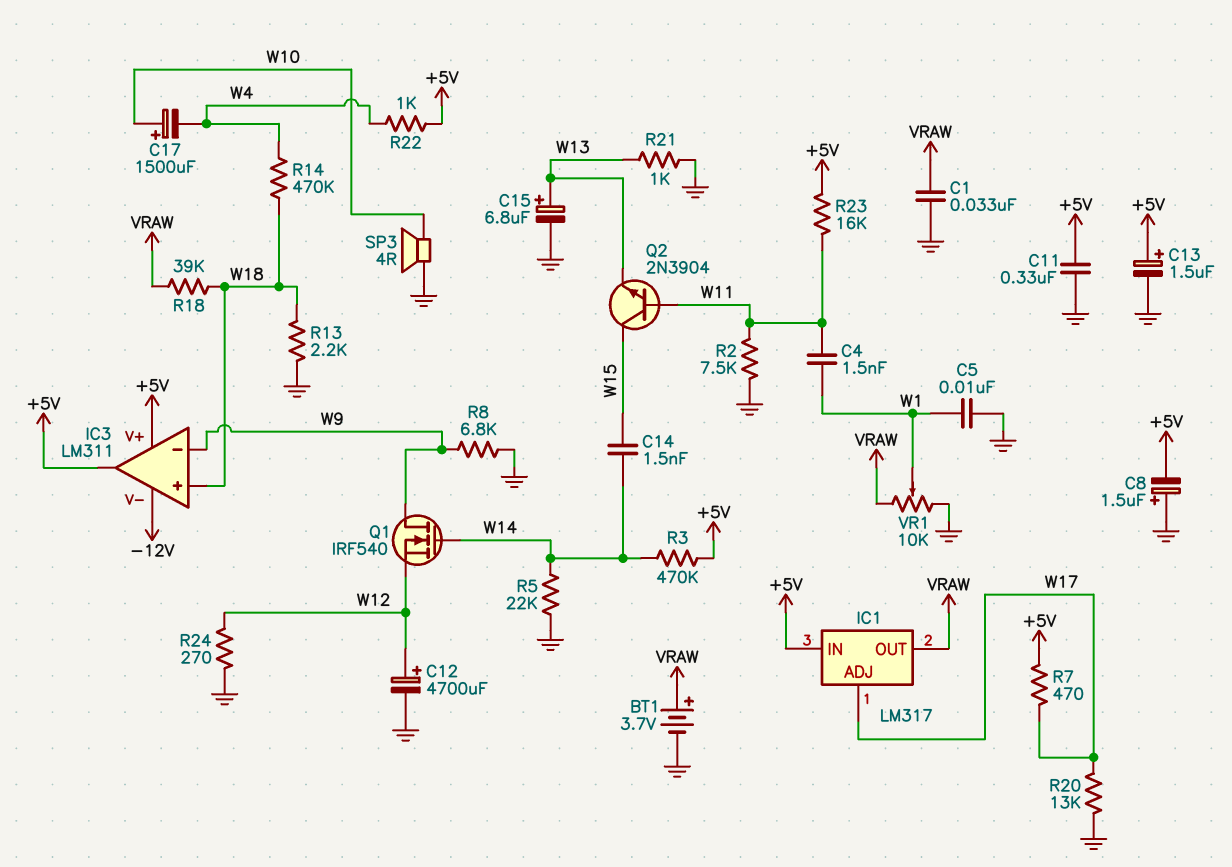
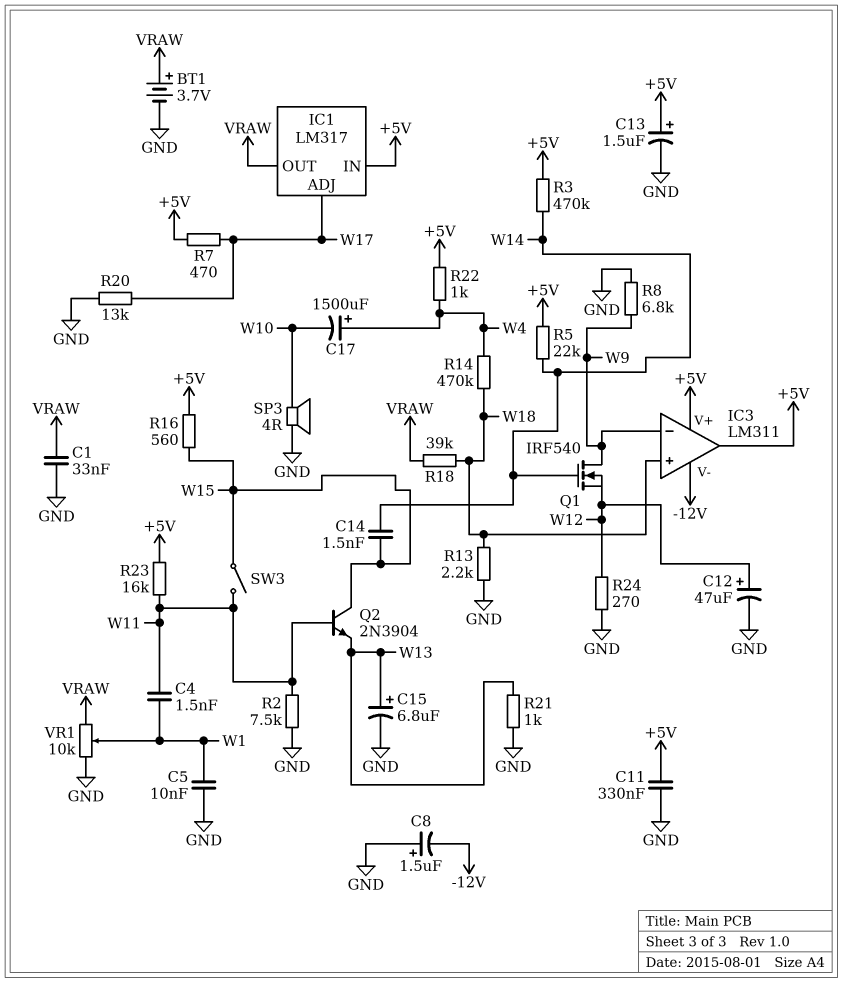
C8: 1.5uF (plus GND, minus +5V) -> 1.5uF (plus GND, minus -12V)
C12: 4700uF (plus W12, minus GND) -> 47uF (plus W12, minus GND)
C17: 1500uF (plus W10, minus W4) -> 1500uF (plus W4, minus W10)
R5: 22k (GND, W14) -> 22k (+5V, W14)
R16: none -> 560 (+5V, W15)
SW3: none -> switch (W11, W15)

